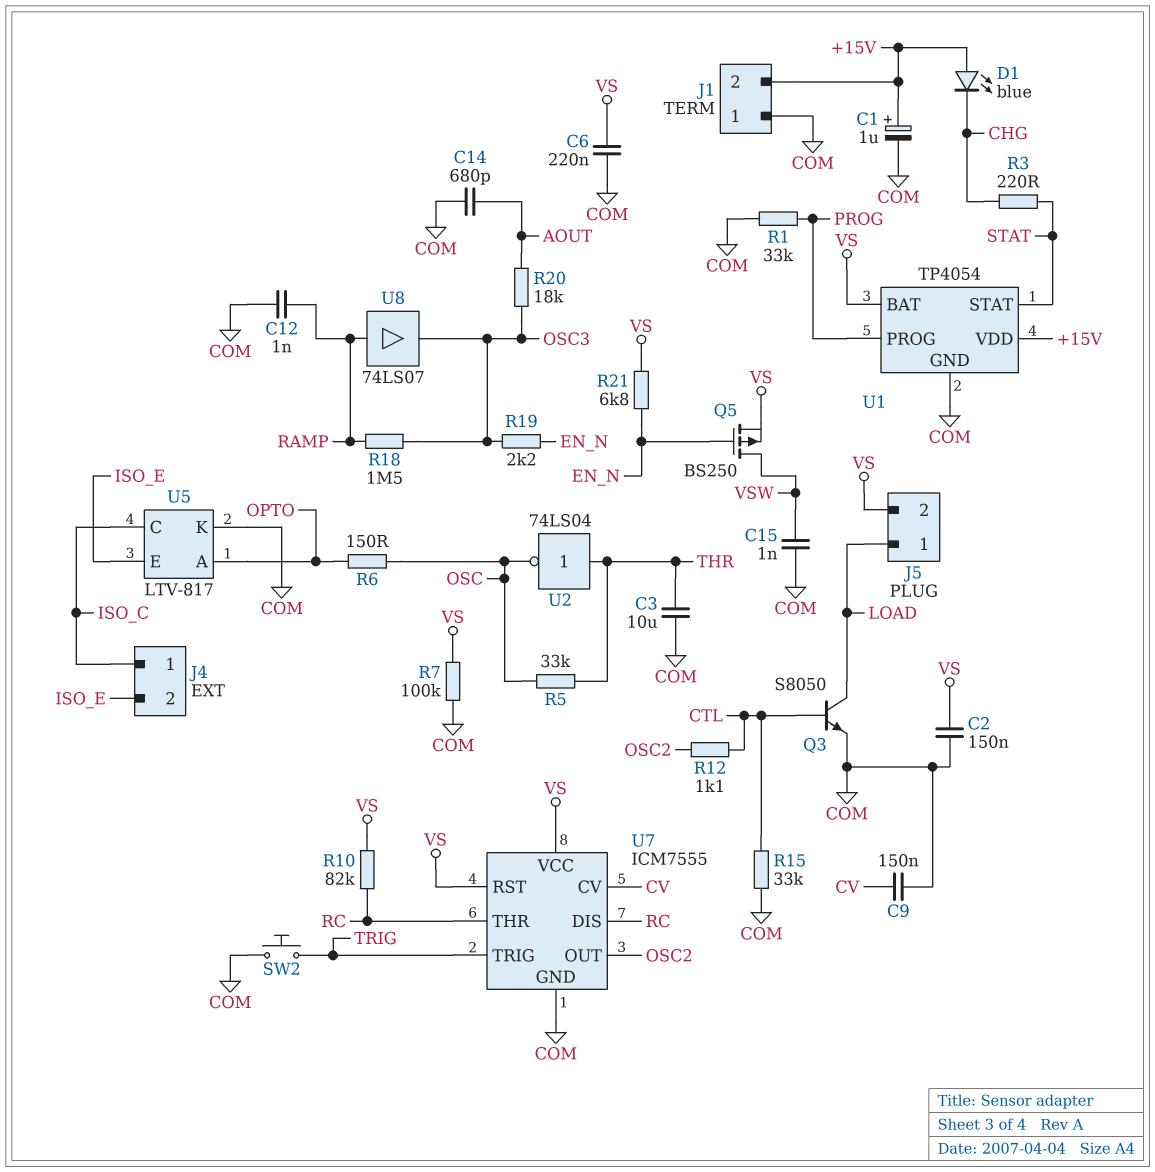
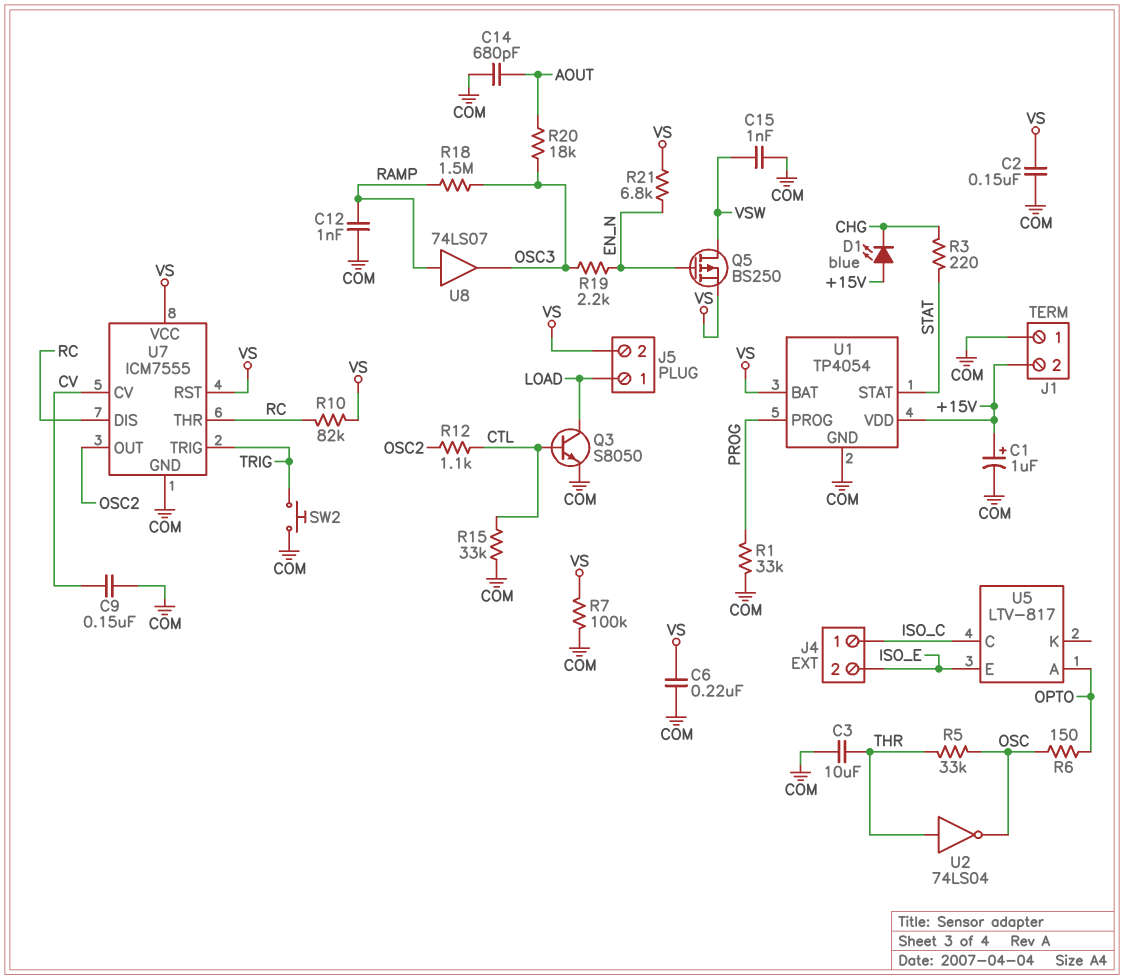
U5 pin K: COM -> none

